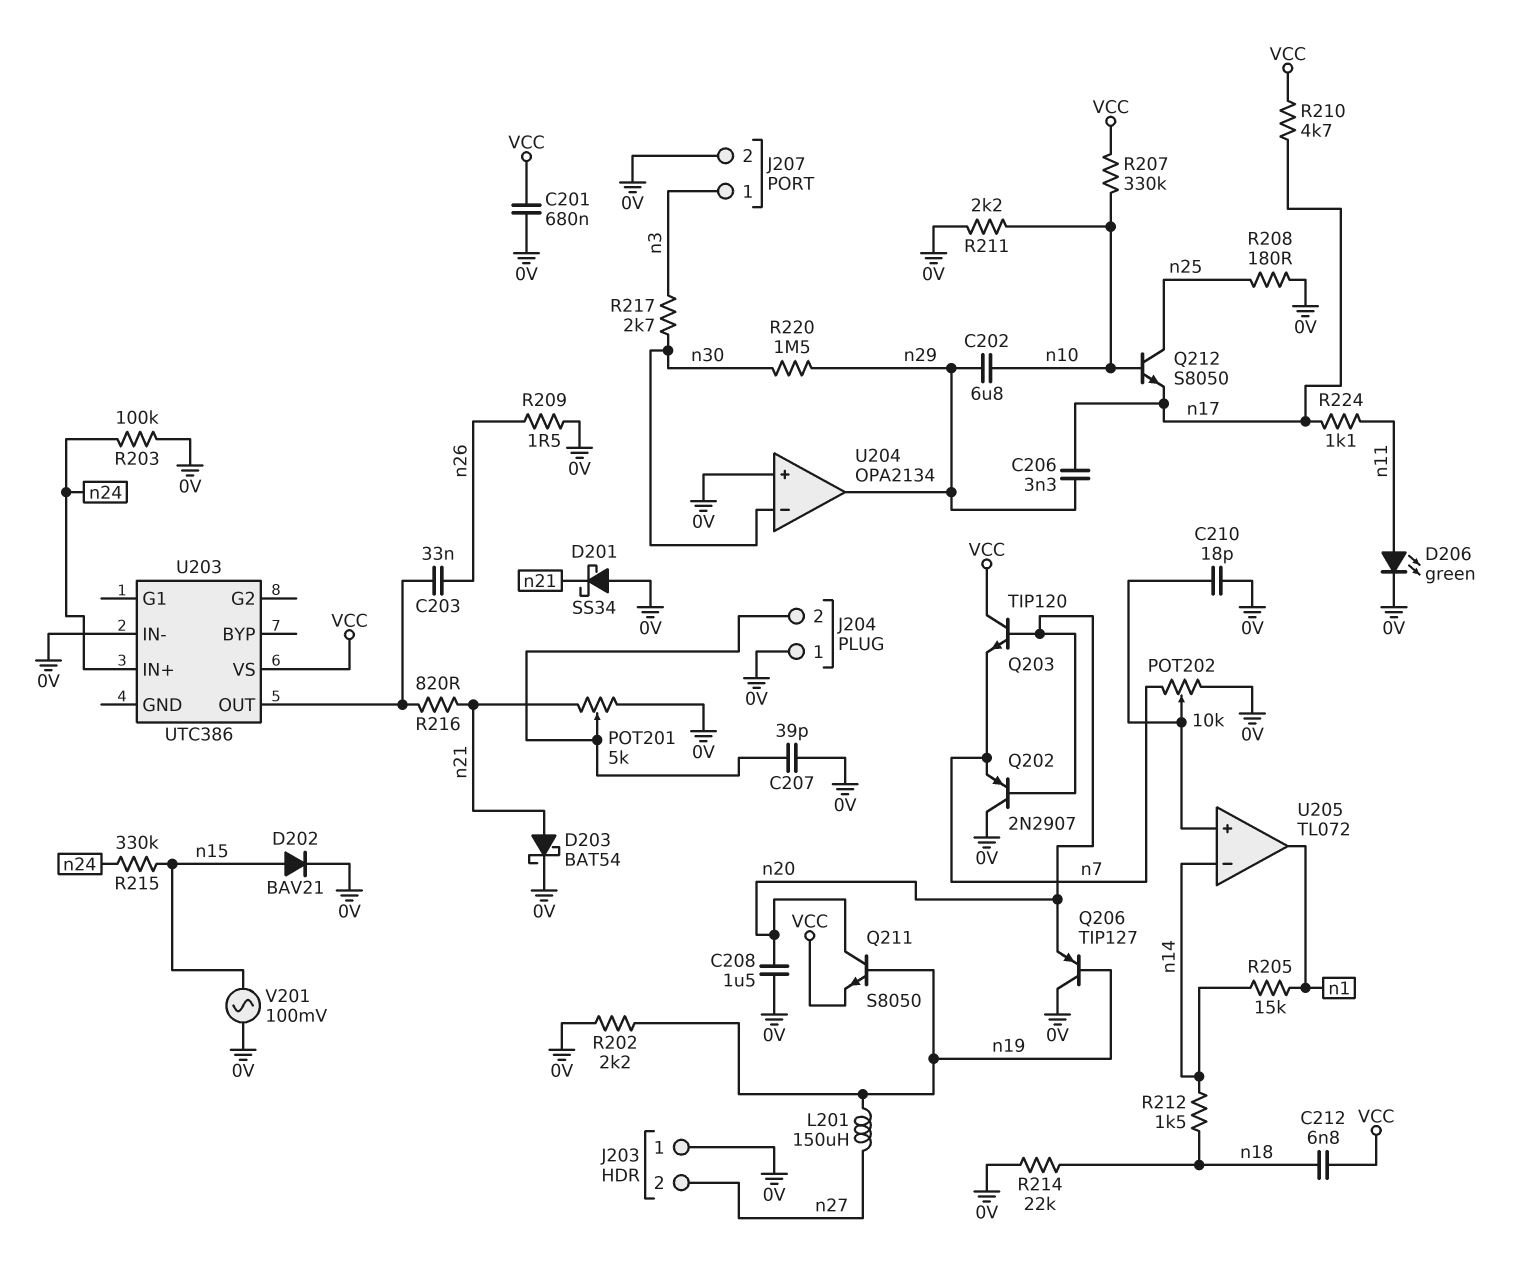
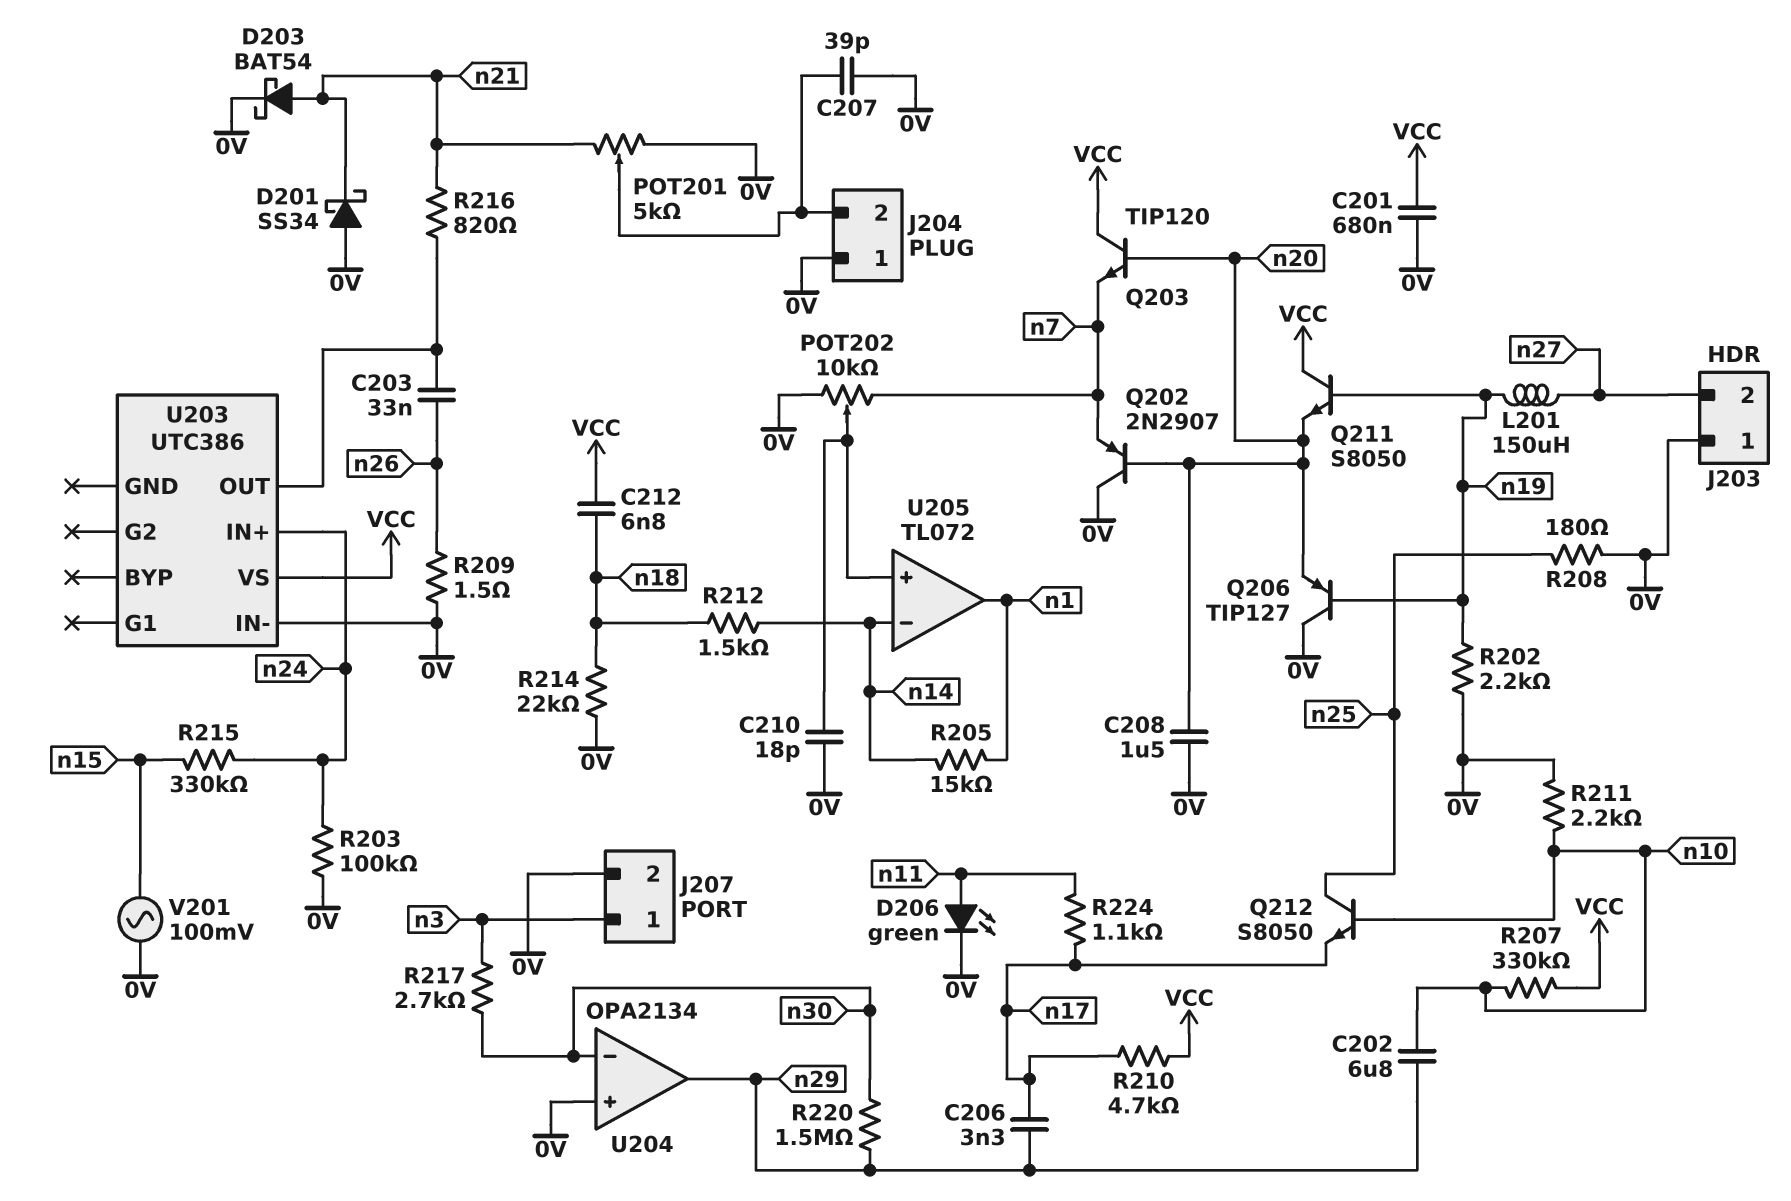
D202: diode BAV21 (A n15, K 0V) -> none
Q211: NPN S8050 (B n19, C n20, E VCC) -> NPN S8050 (B n19, C VCC, E n20)

